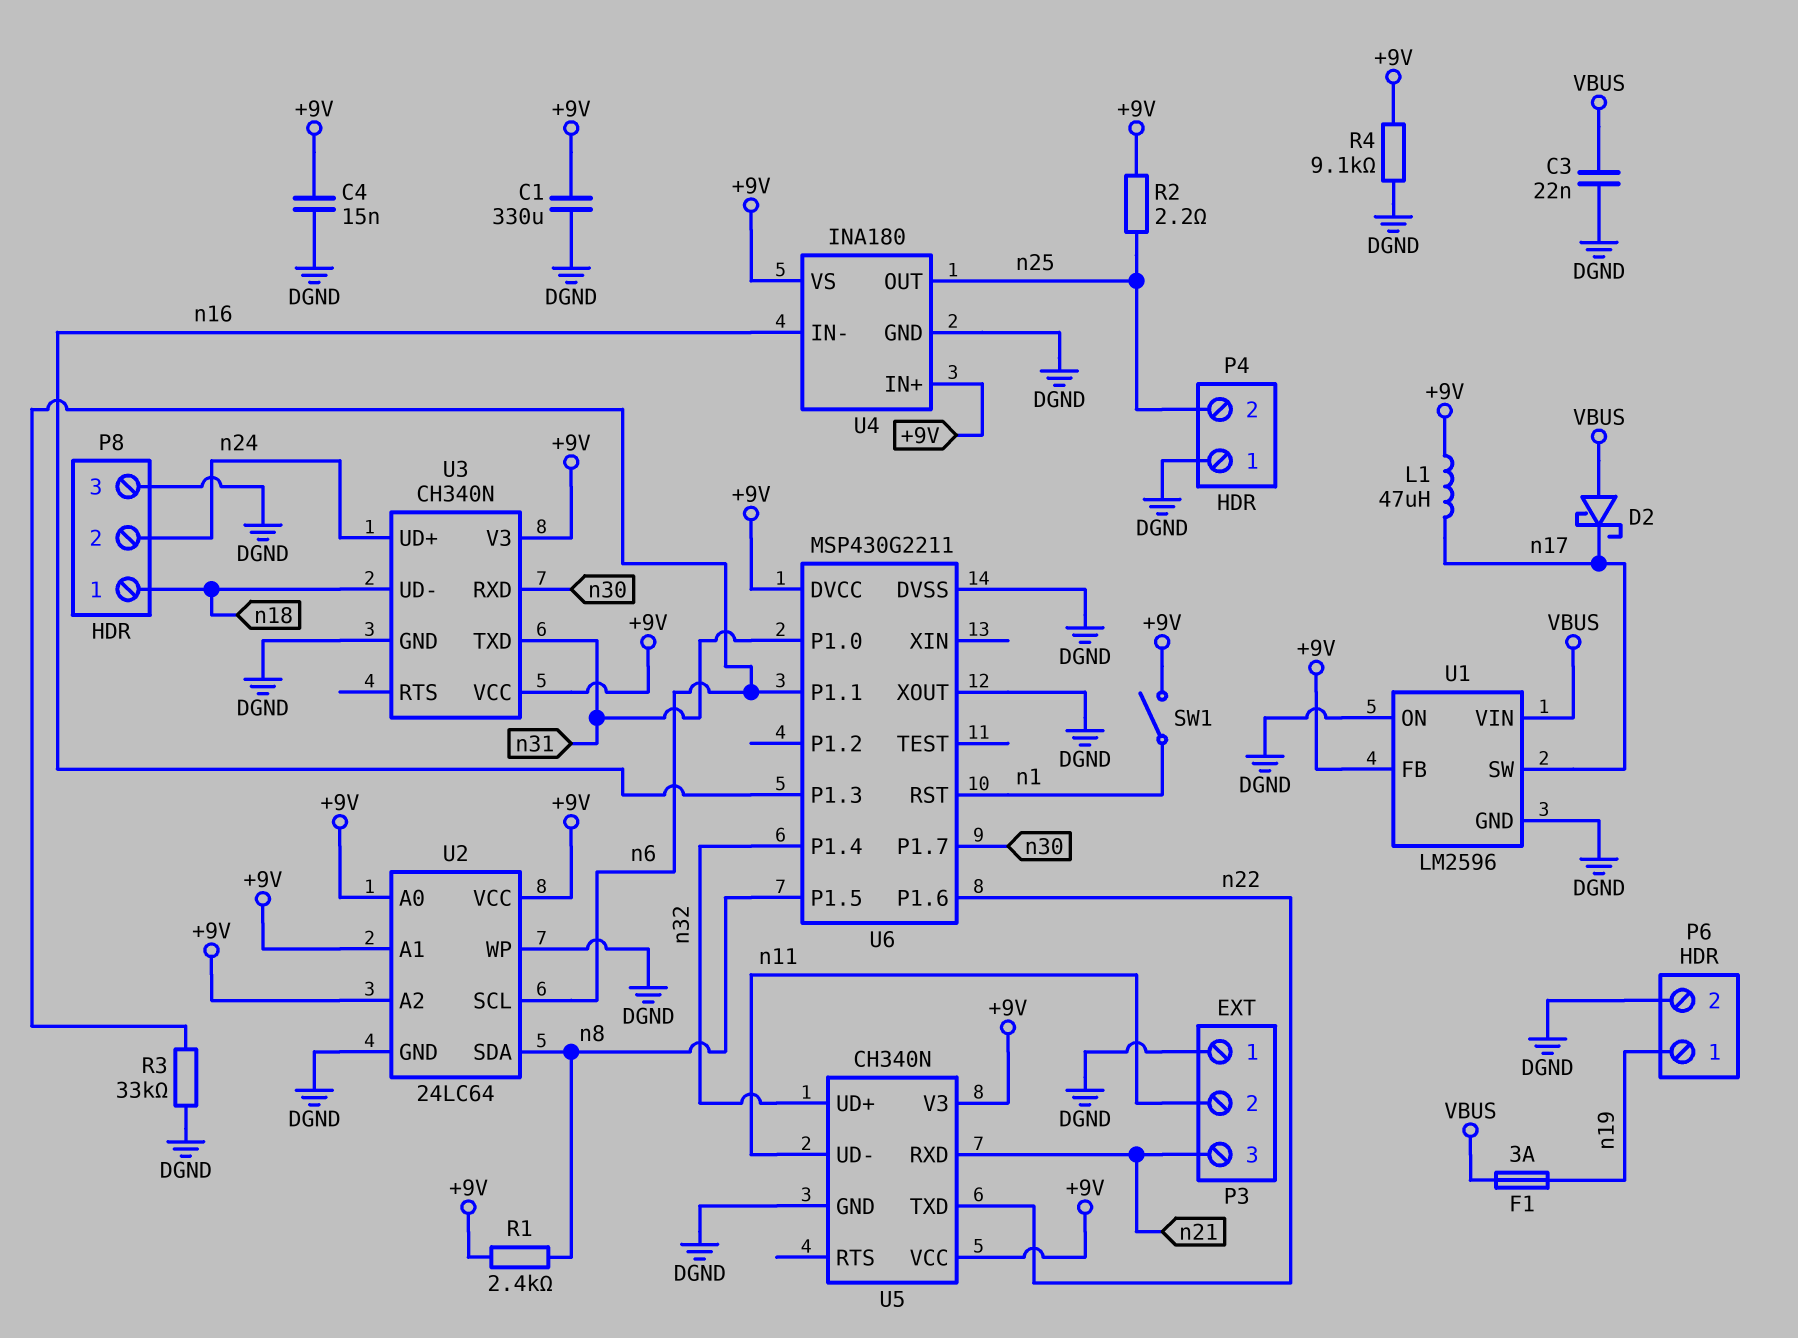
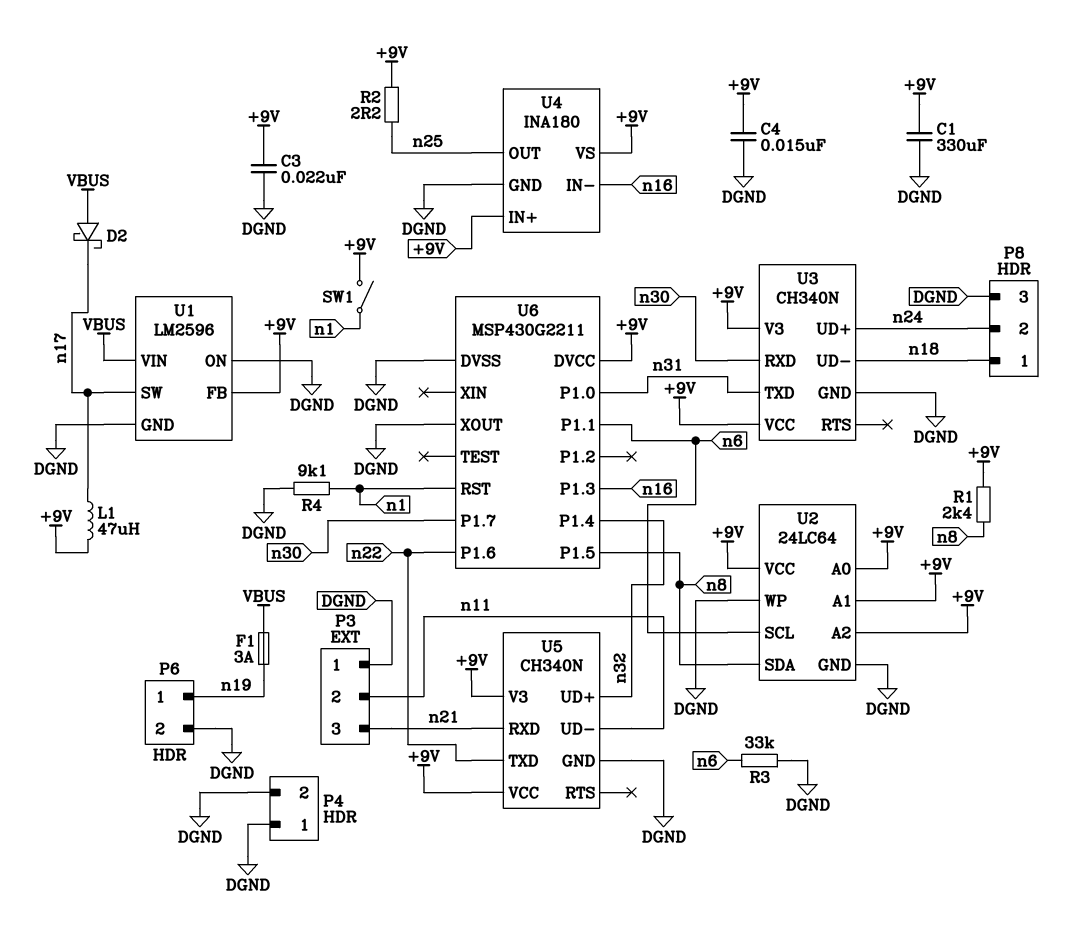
C3: 22nF (DGND, VBUS) -> 22nF (+9V, DGND)
P4 pin 2: n25 -> DGND
R4: 9.1k (+9V, DGND) -> 9.1k (DGND, n1)

